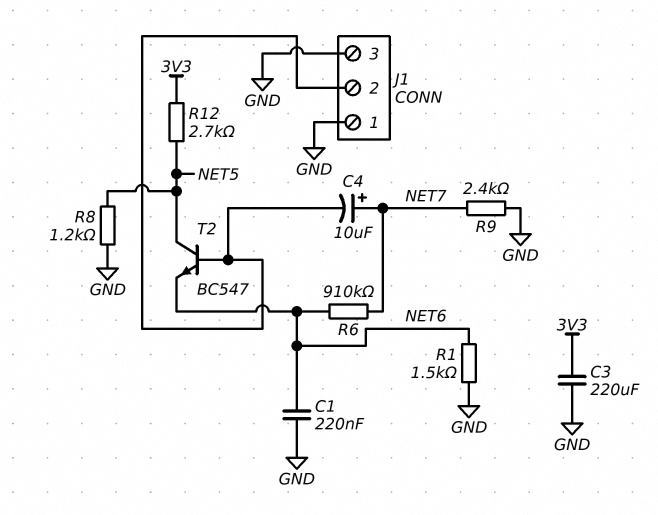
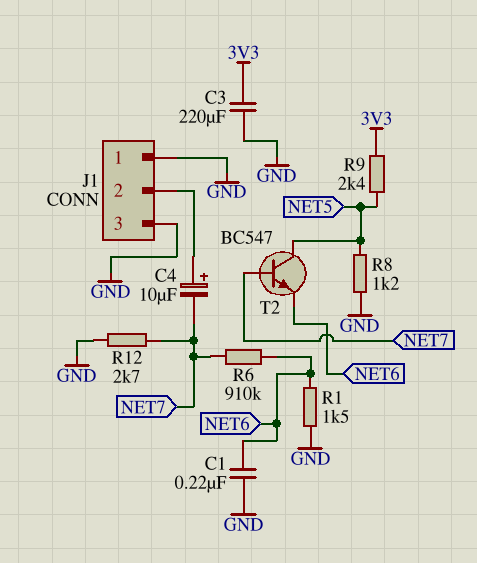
C4: 10uF (plus NET7, minus J1/2) -> 10uF (plus J1/2, minus NET7)
R9: 2.4k (GND, NET7) -> 2.4k (3V3, NET5)
R12: 2.7k (3V3, NET5) -> 2.7k (GND, NET7)
T2: NPN BC547 (B J1/2, C NET5, E NET6) -> NPN BC547 (B NET7, C NET5, E NET6)

